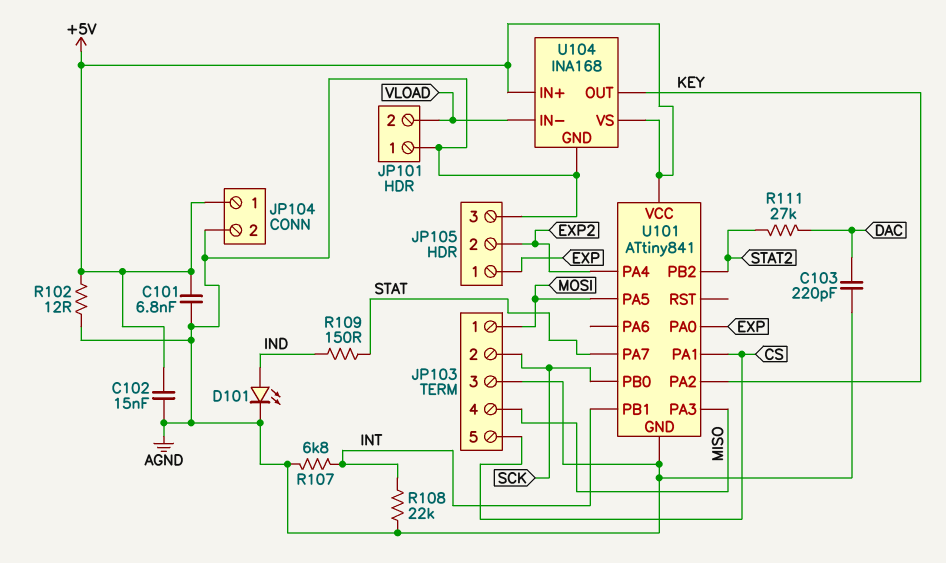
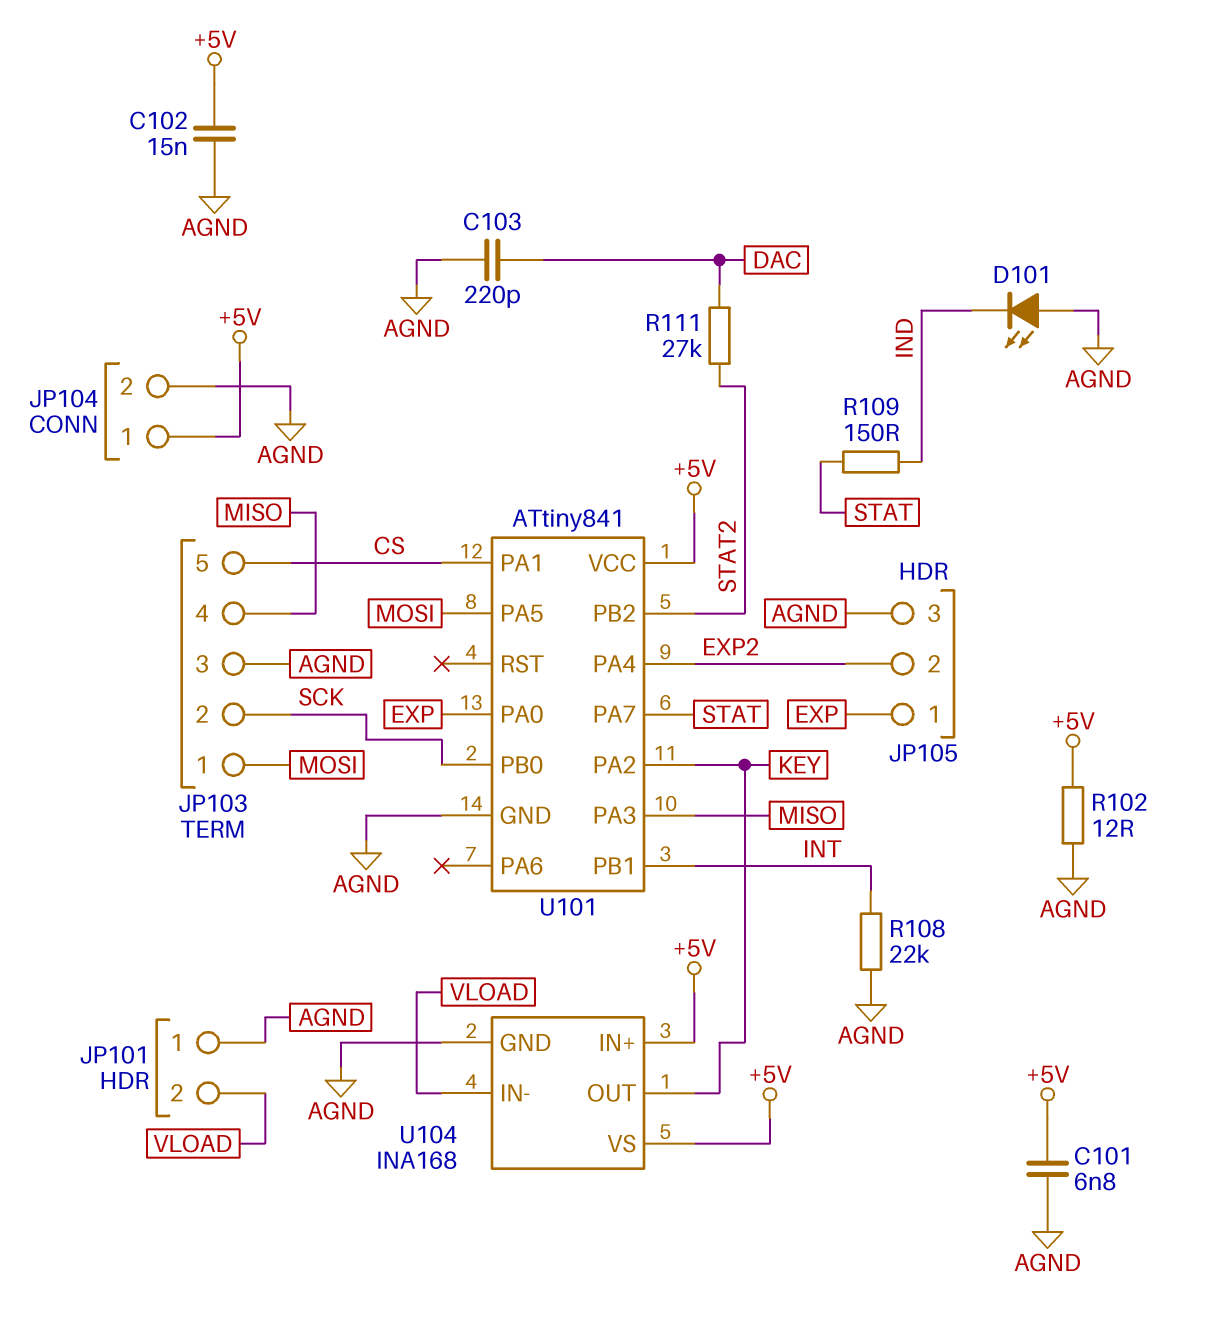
D101: LED (A IND, K AGND) -> LED (A AGND, K IND)
R107: 6.8k (AGND, INT) -> none

